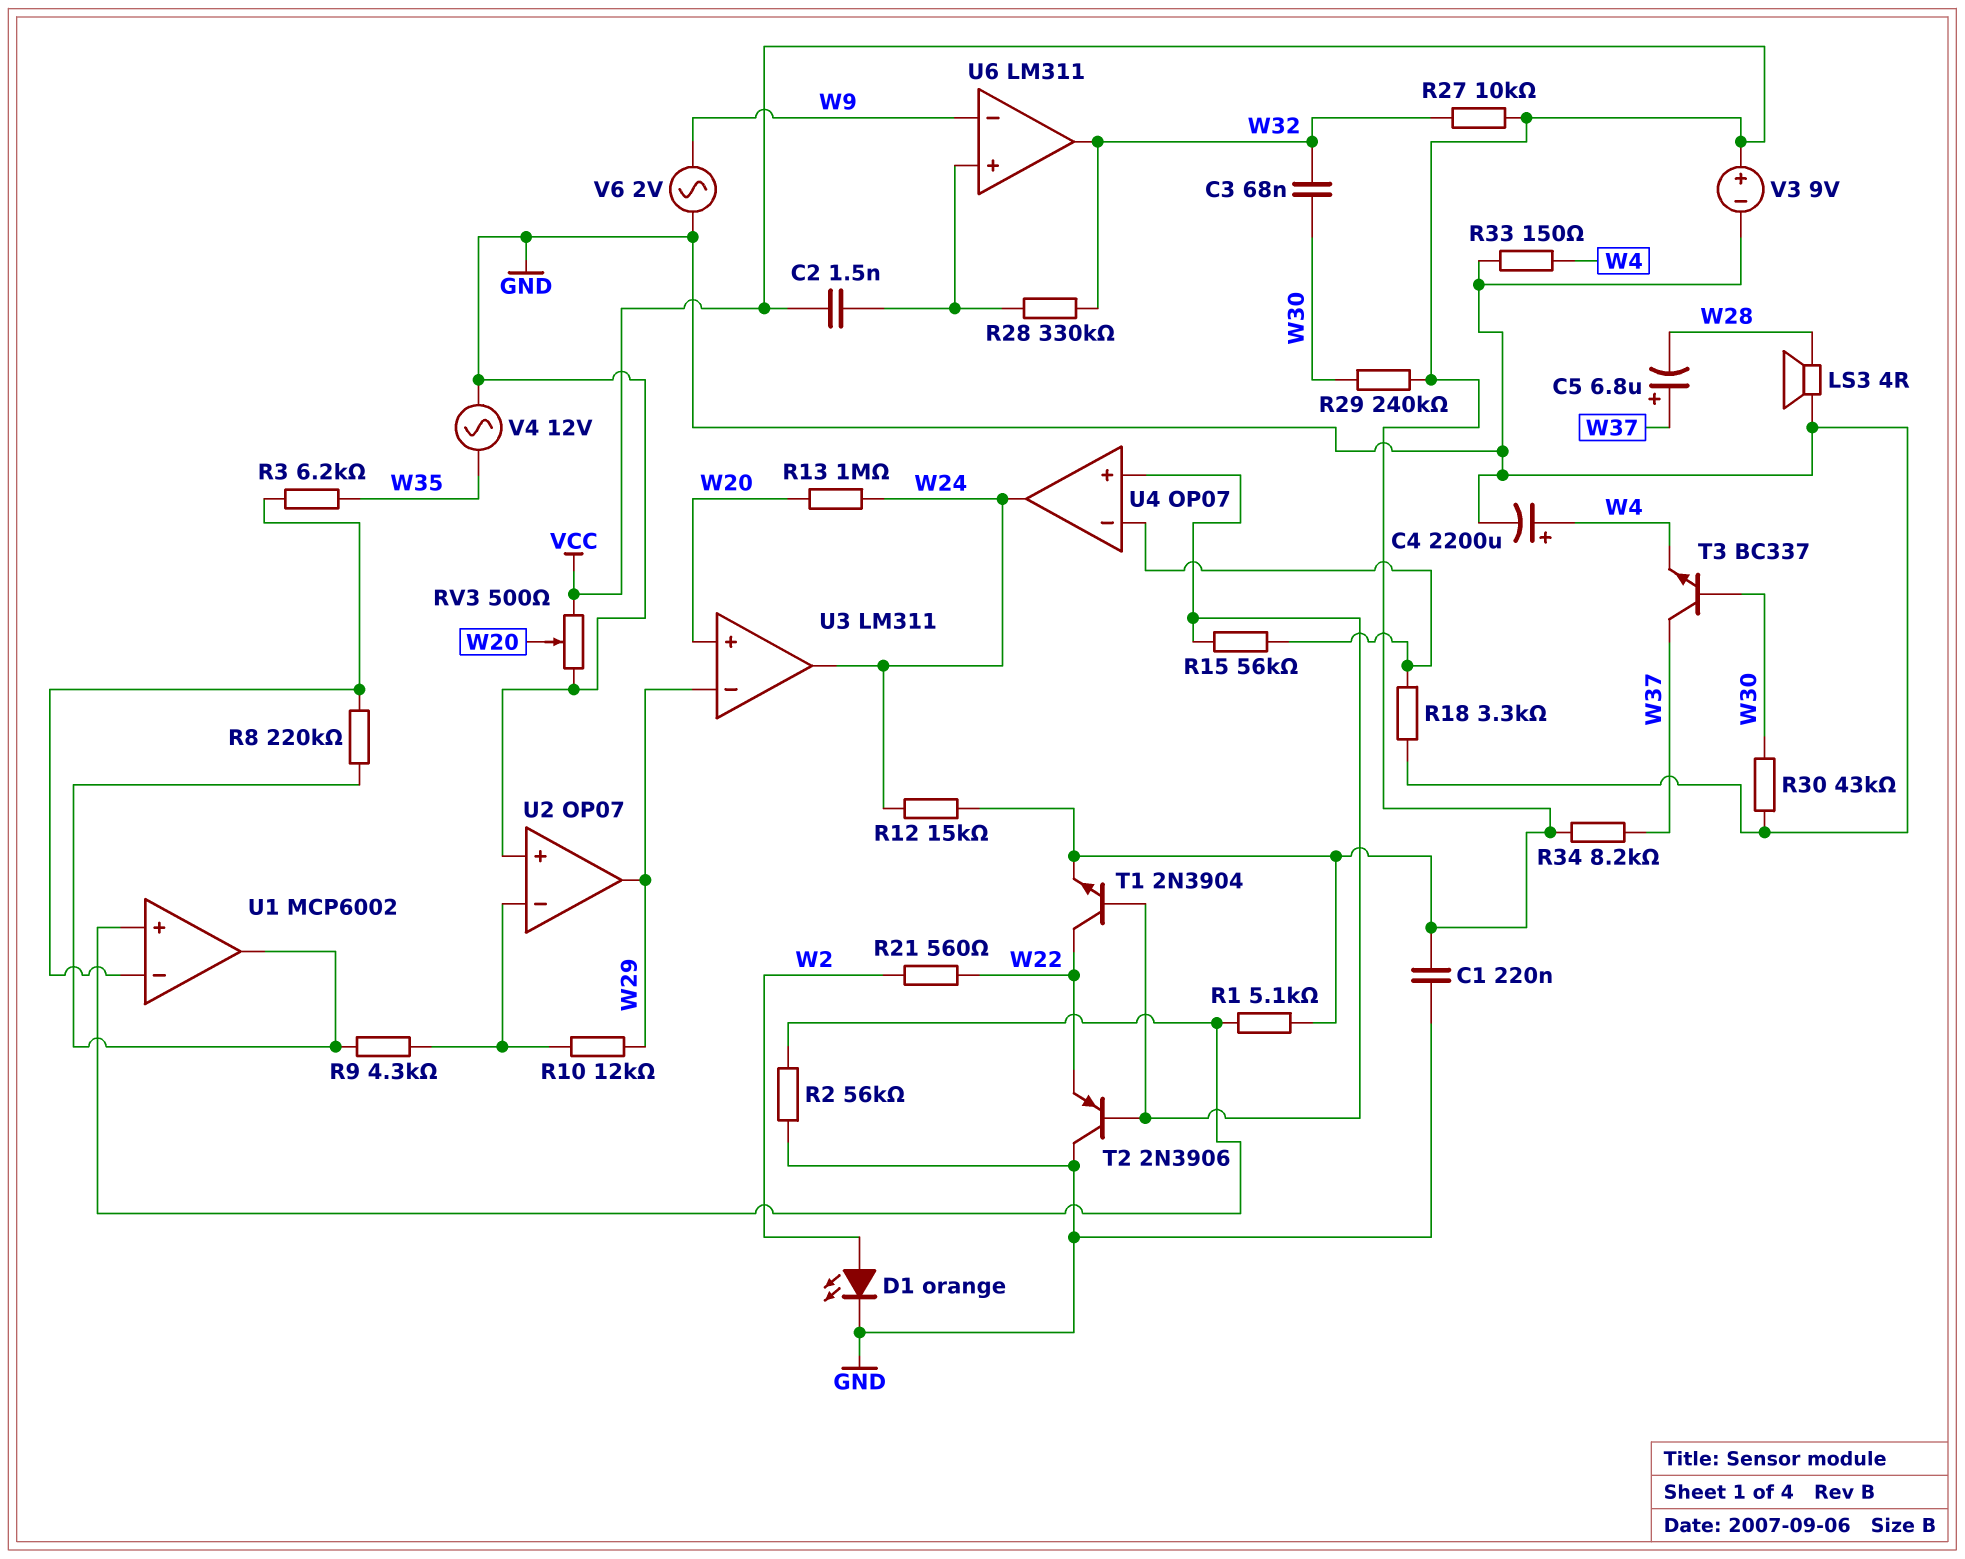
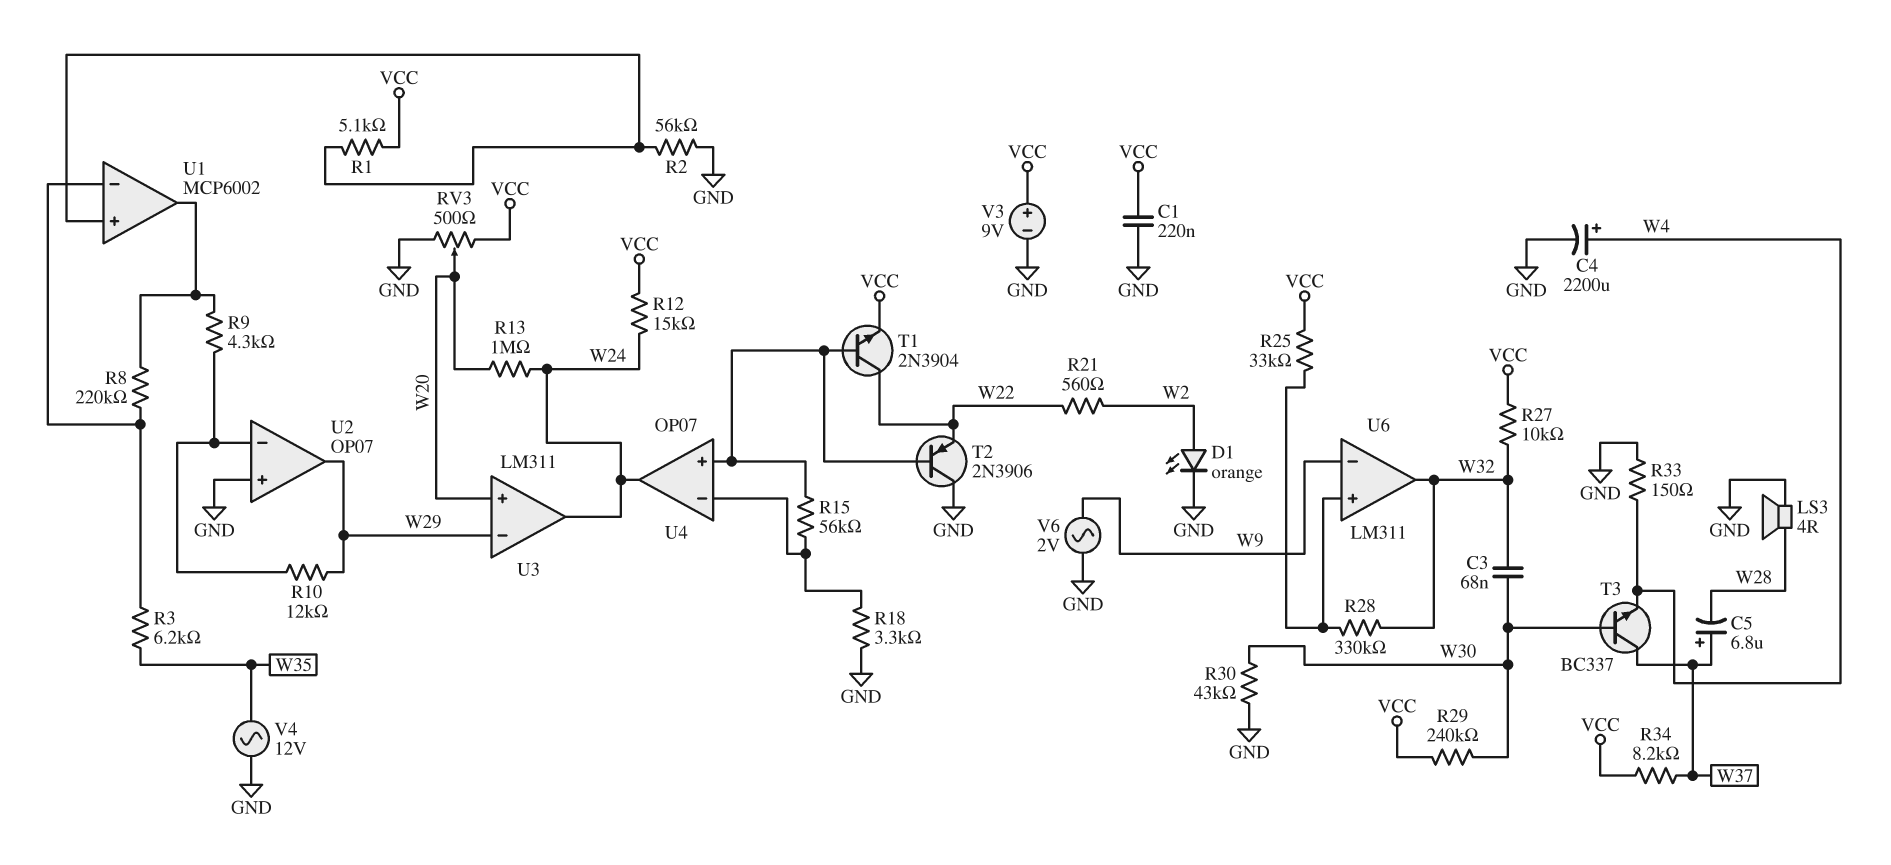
C2: 1.5nF (U6/in+, VCC) -> none
R25: none -> 33k (U6/in+, VCC)

